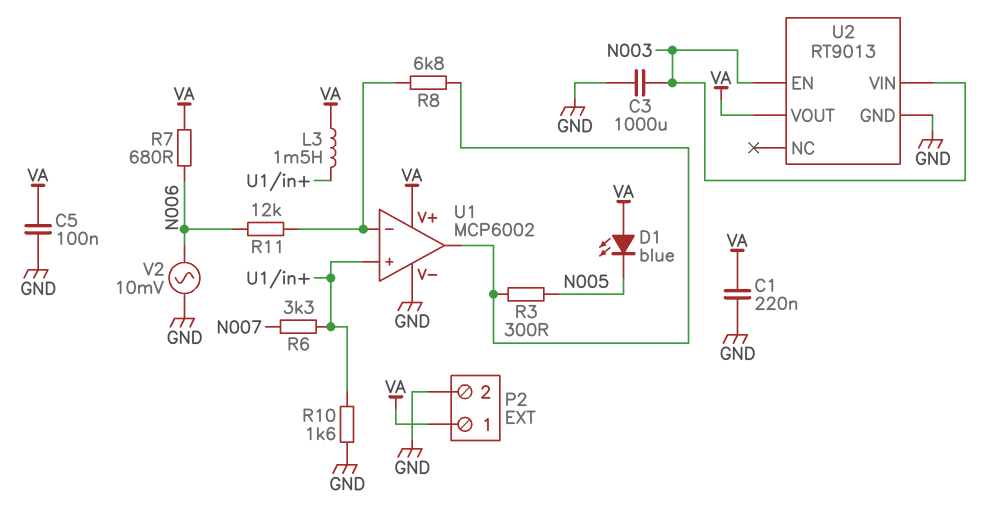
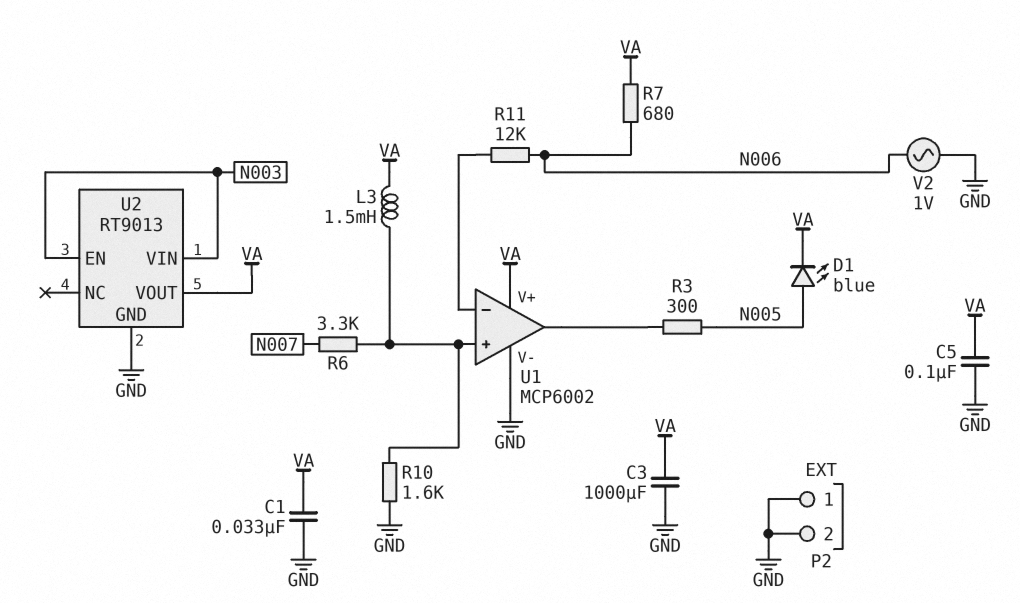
C1: 220nF (GND, VA) -> 33nF (GND, VA)
C3: 1000uF (GND, N003) -> 1000uF (GND, VA)
D1: LED blue (A VA, K N005) -> LED blue (A N005, K VA)
P2 pin 1: VA -> GND
R8: 6.8k (U1/in-, U1/out) -> none
V2: AC 10mV (GND, N006) -> AC 1V (GND, N006)

